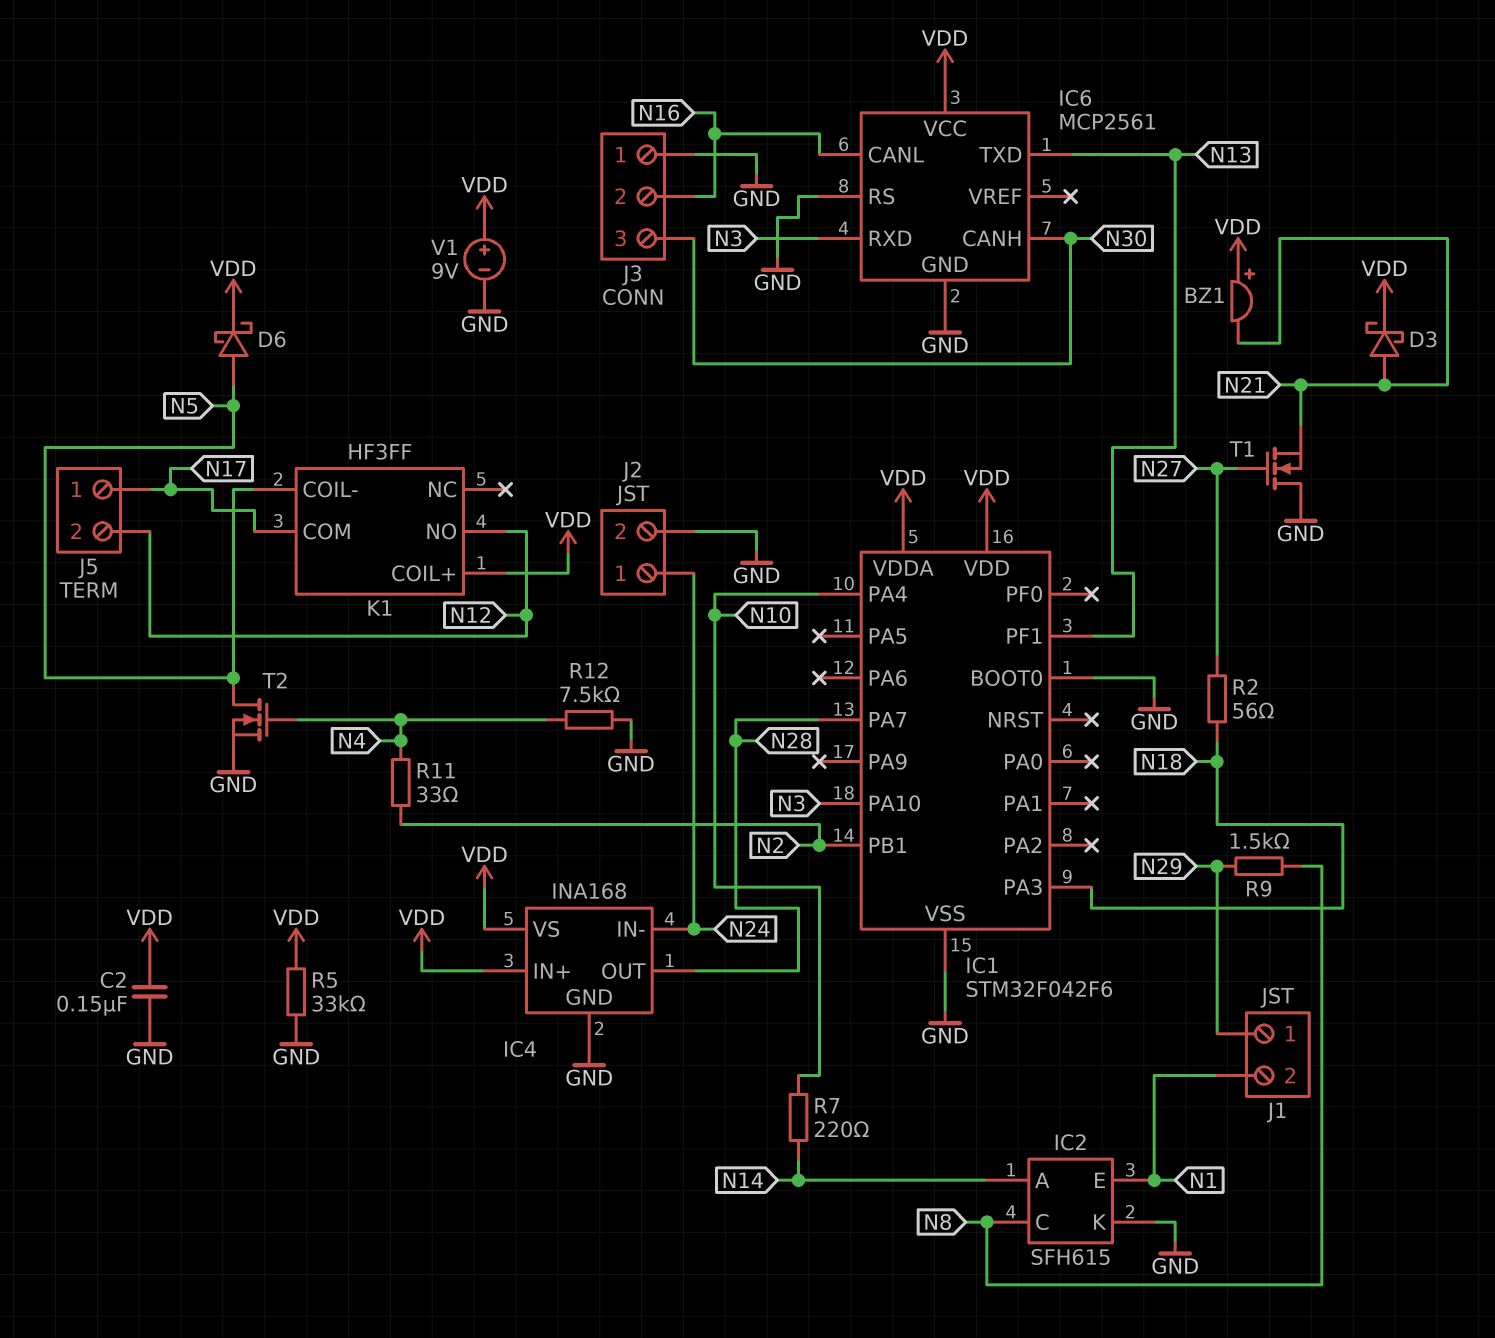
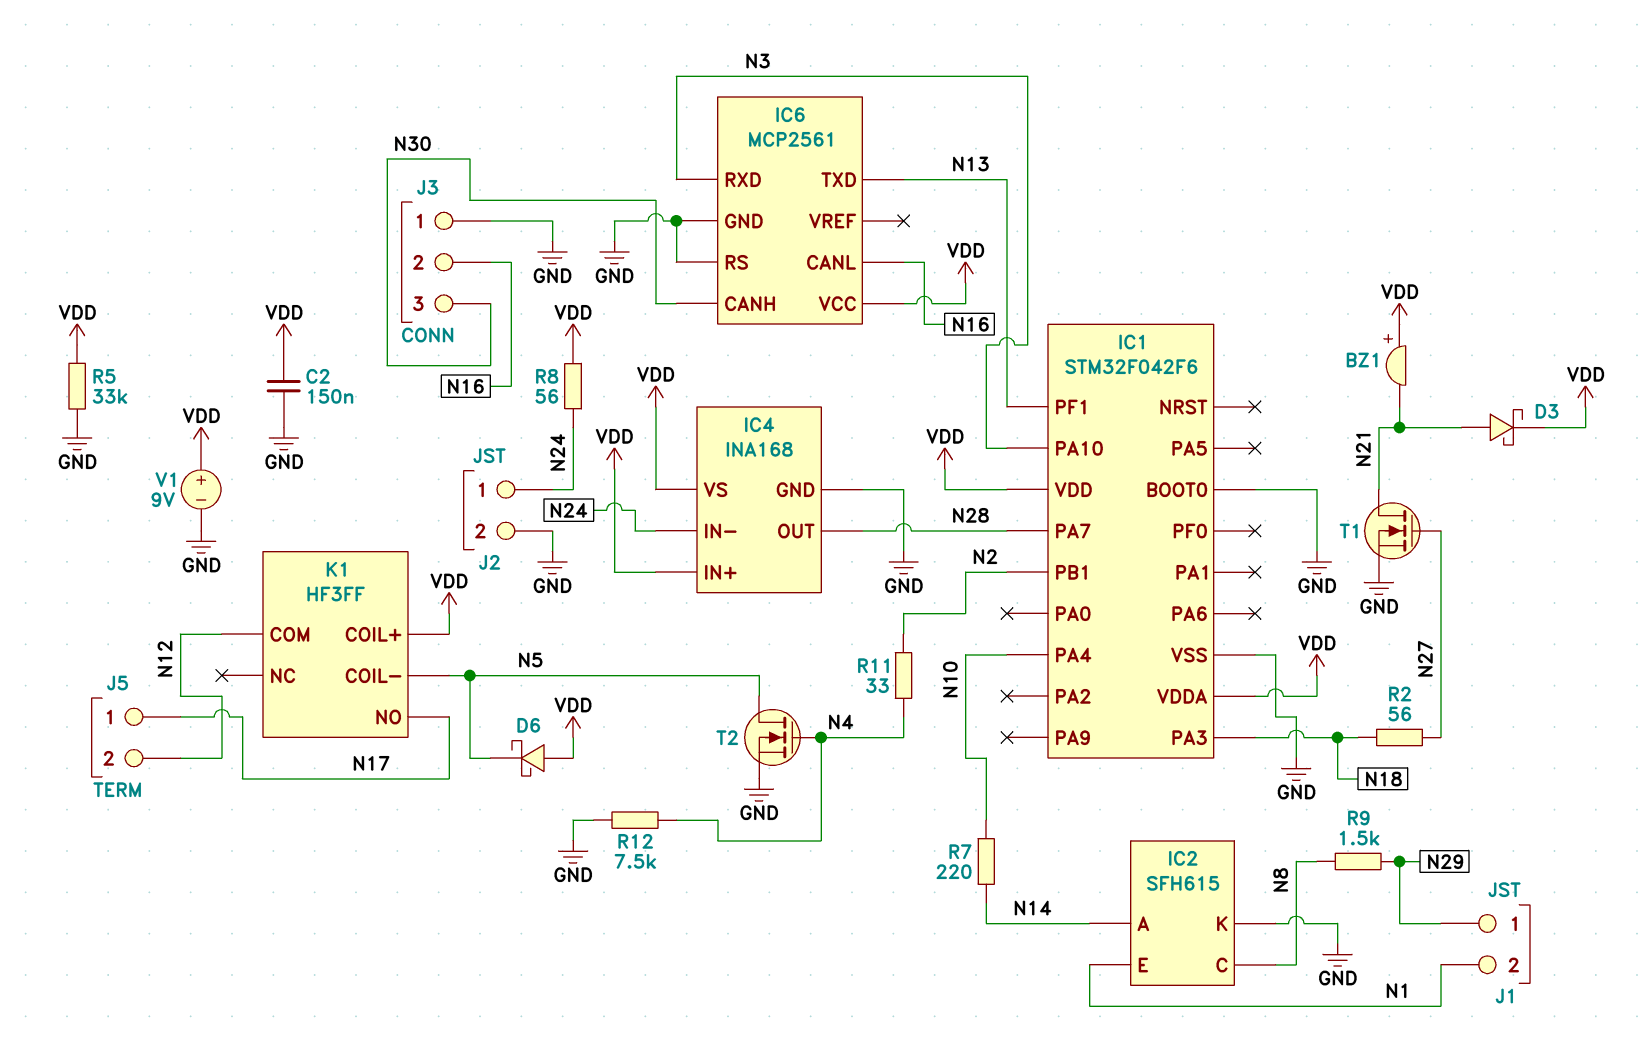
D6: schottky (A N5, K VDD) -> schottky (A VDD, K N5)
K1 pin COM: N17 -> N12
K1 pin NO: N12 -> N17
R8: none -> 56 (N24, VDD)
T1: NMOS (G N27, D GND, S N21) -> NMOS (G N27, D N21, S GND)

